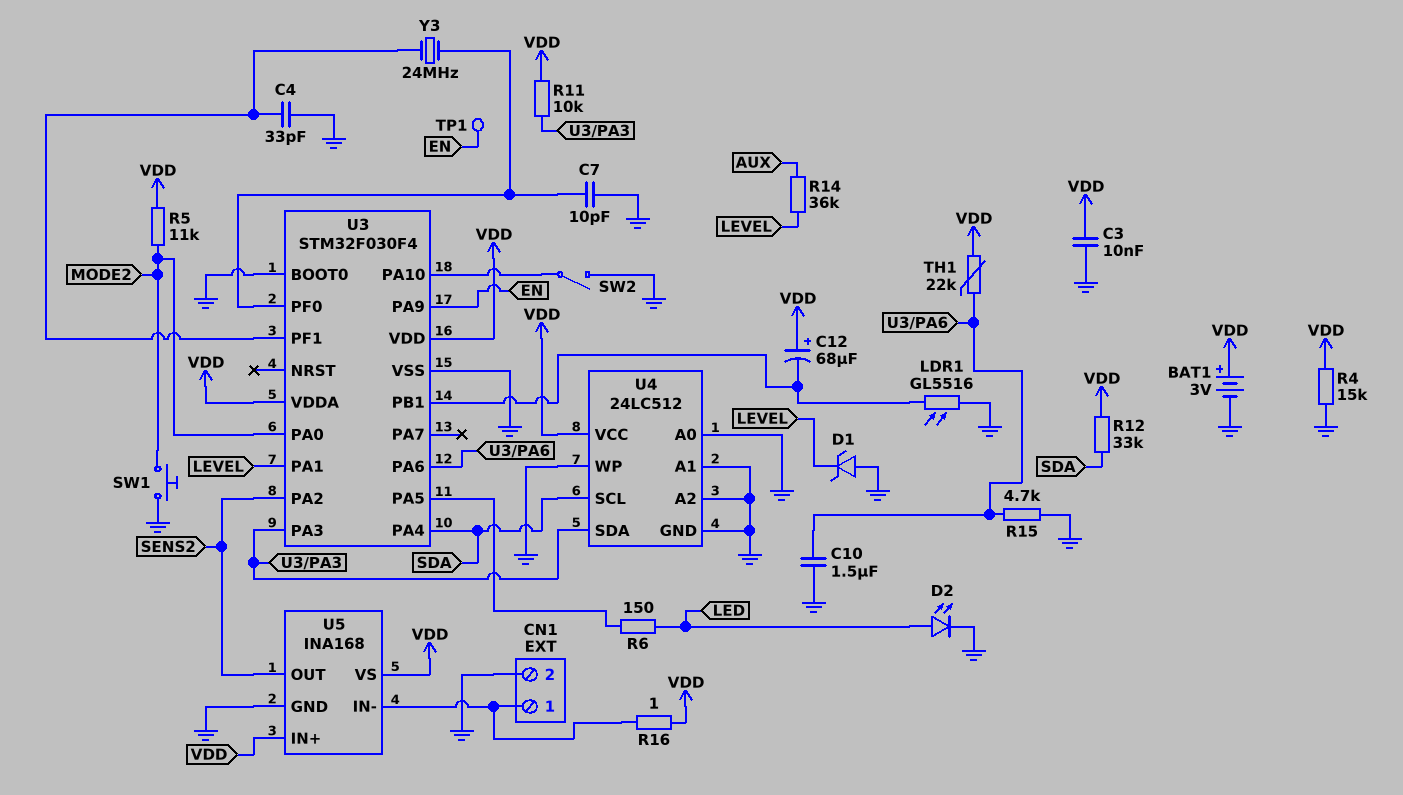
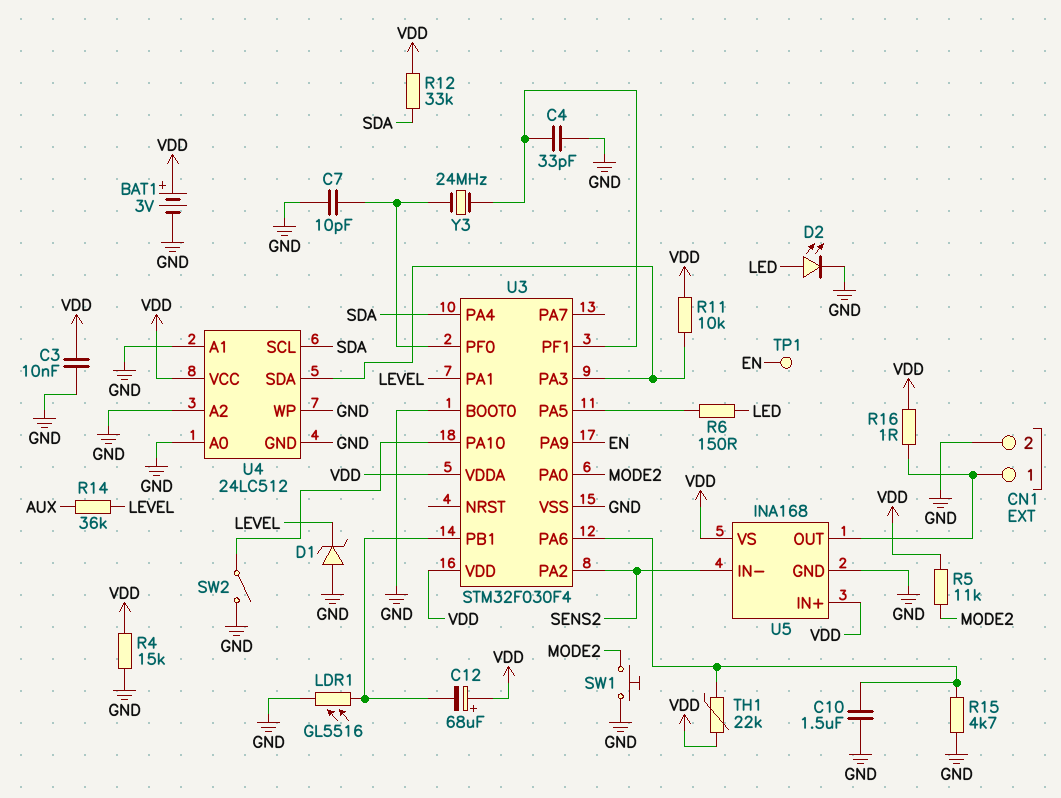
U5 pin IN-: CN1/1 -> SENS2
U5 pin OUT: SENS2 -> CN1/1

